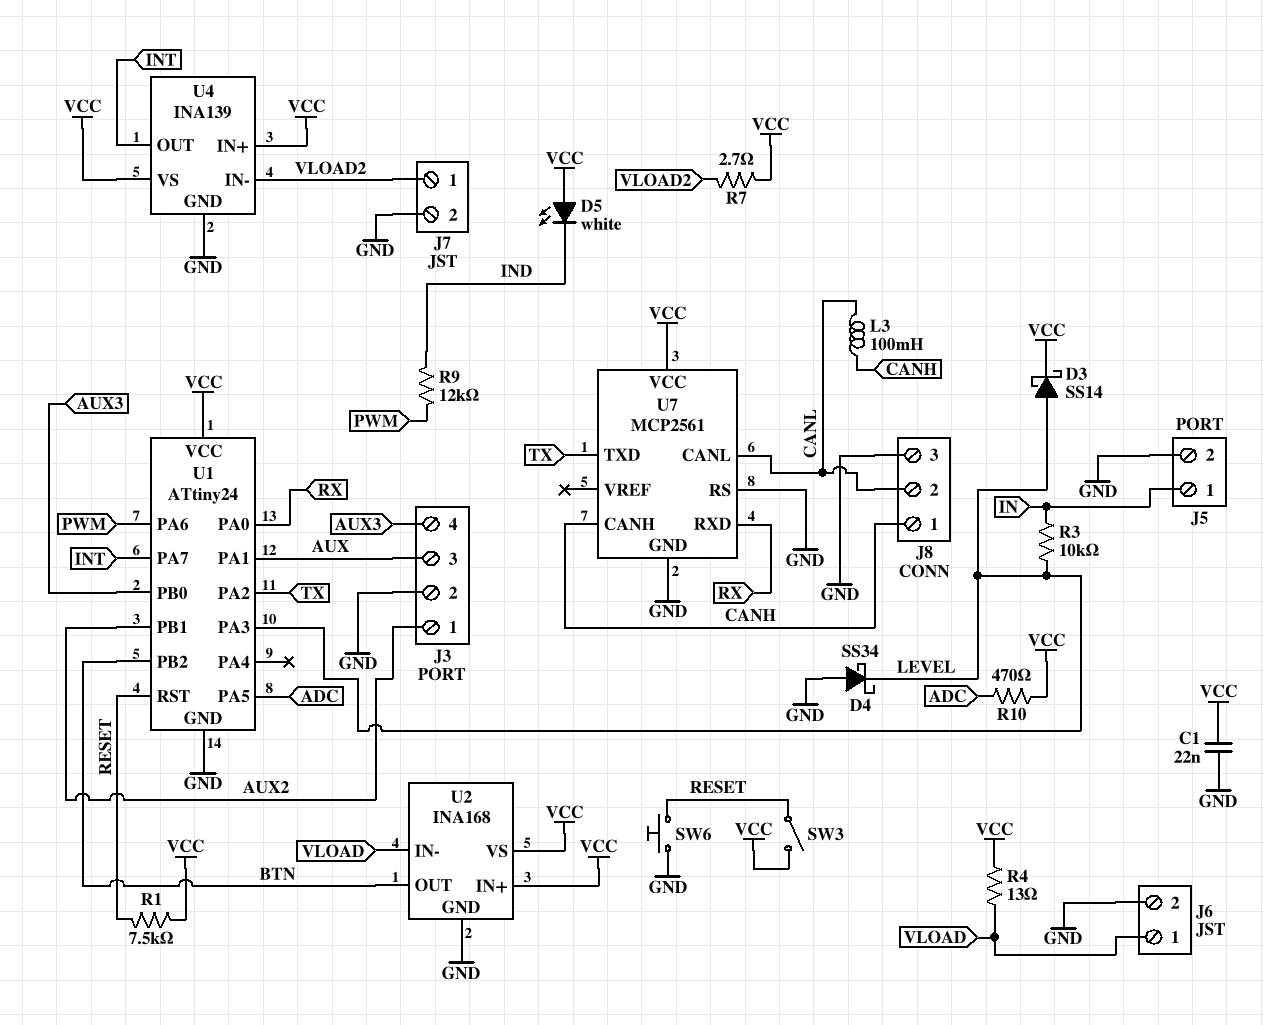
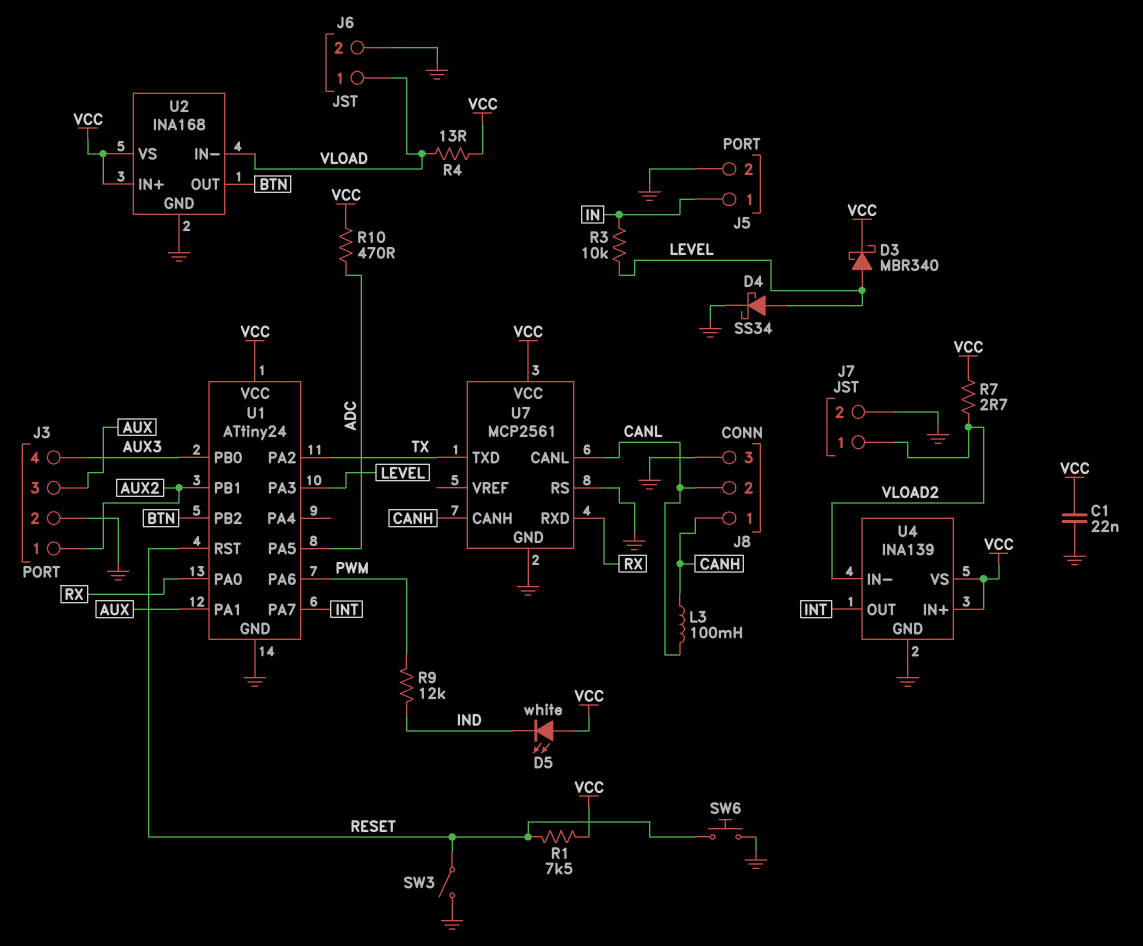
D3: schottky SS14 (A LEVEL, K VCC) -> schottky MBR340 (A LEVEL, K VCC)
D4: schottky SS34 (A GND, K LEVEL) -> schottky SS34 (A LEVEL, K GND)
SW3: switch (RESET, VCC) -> switch (GND, RESET)

